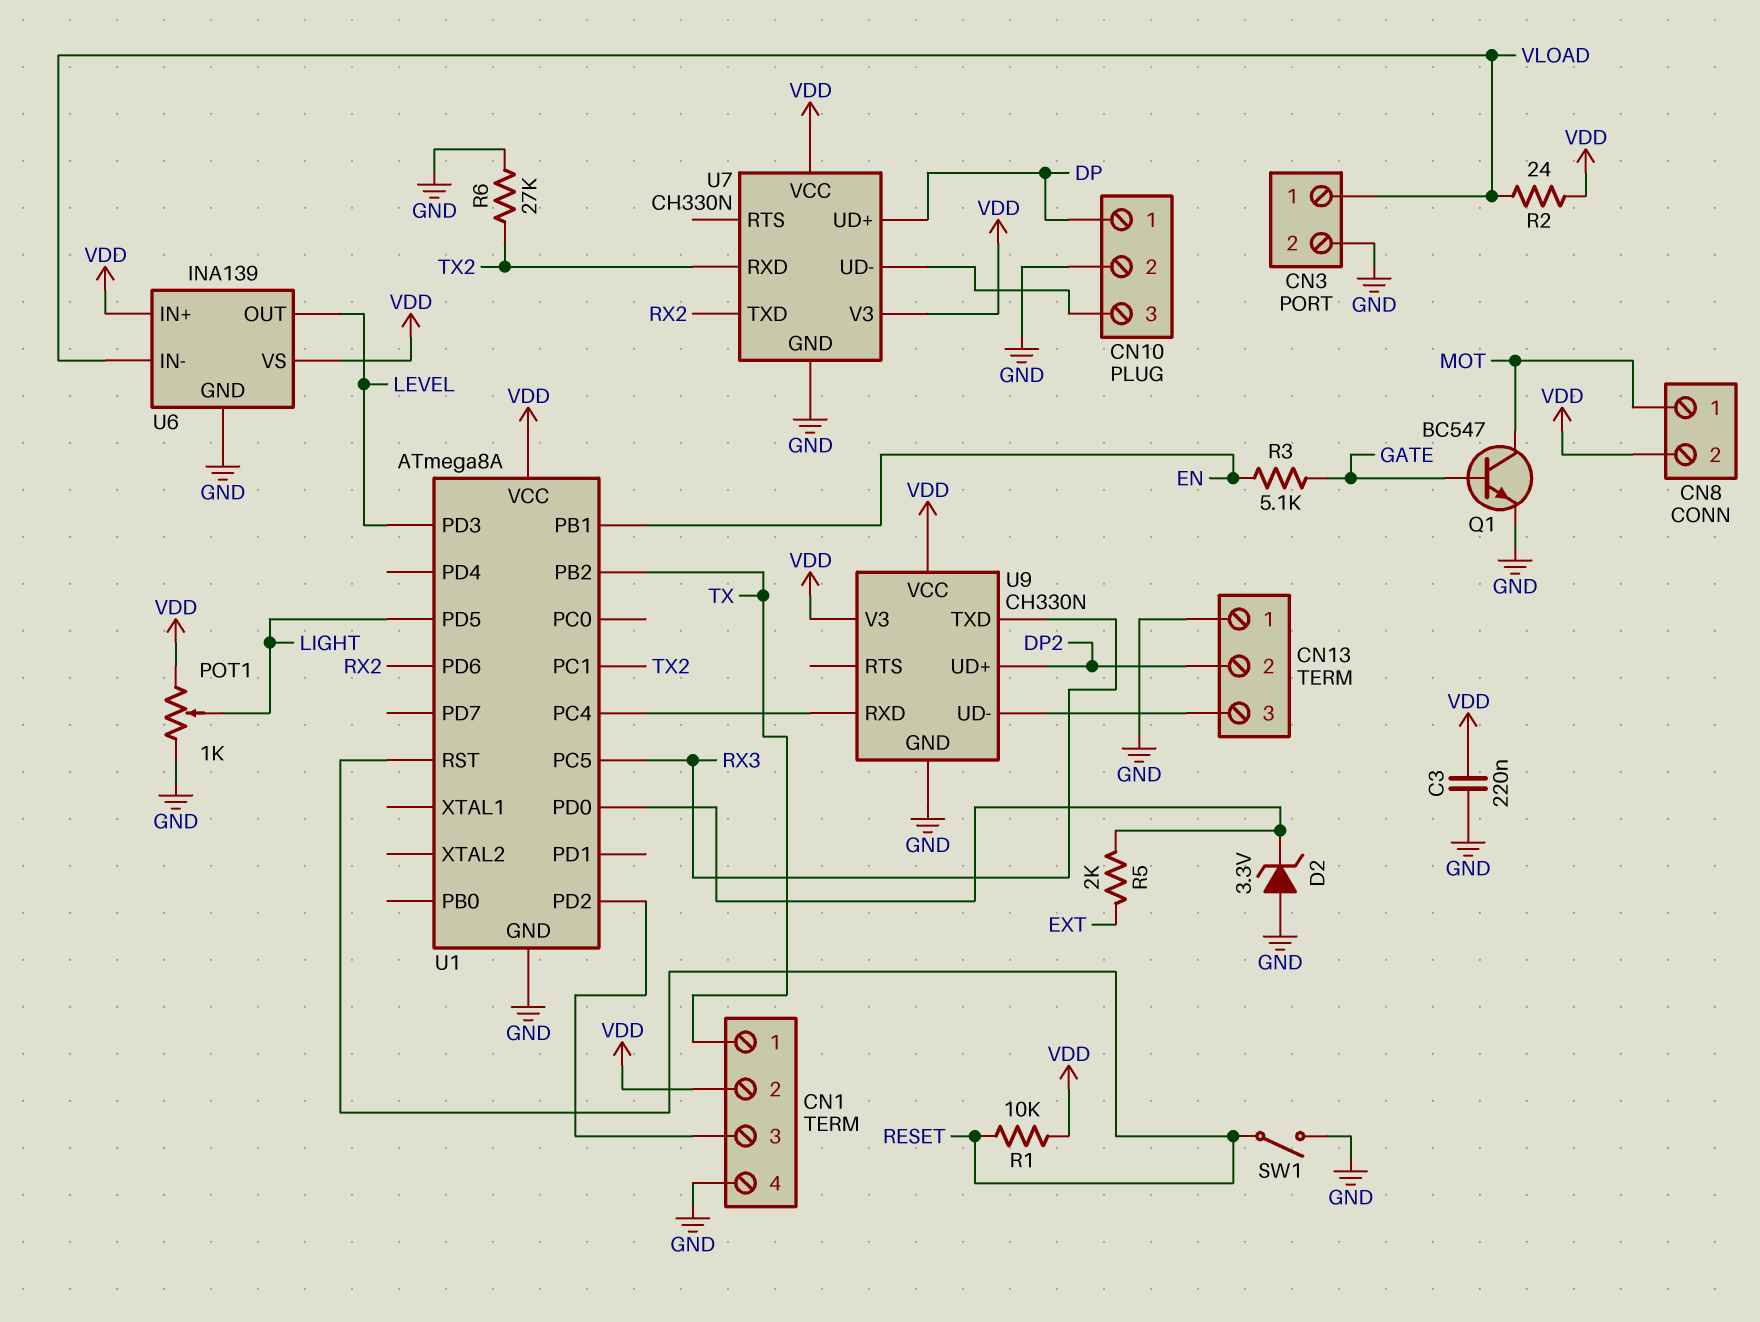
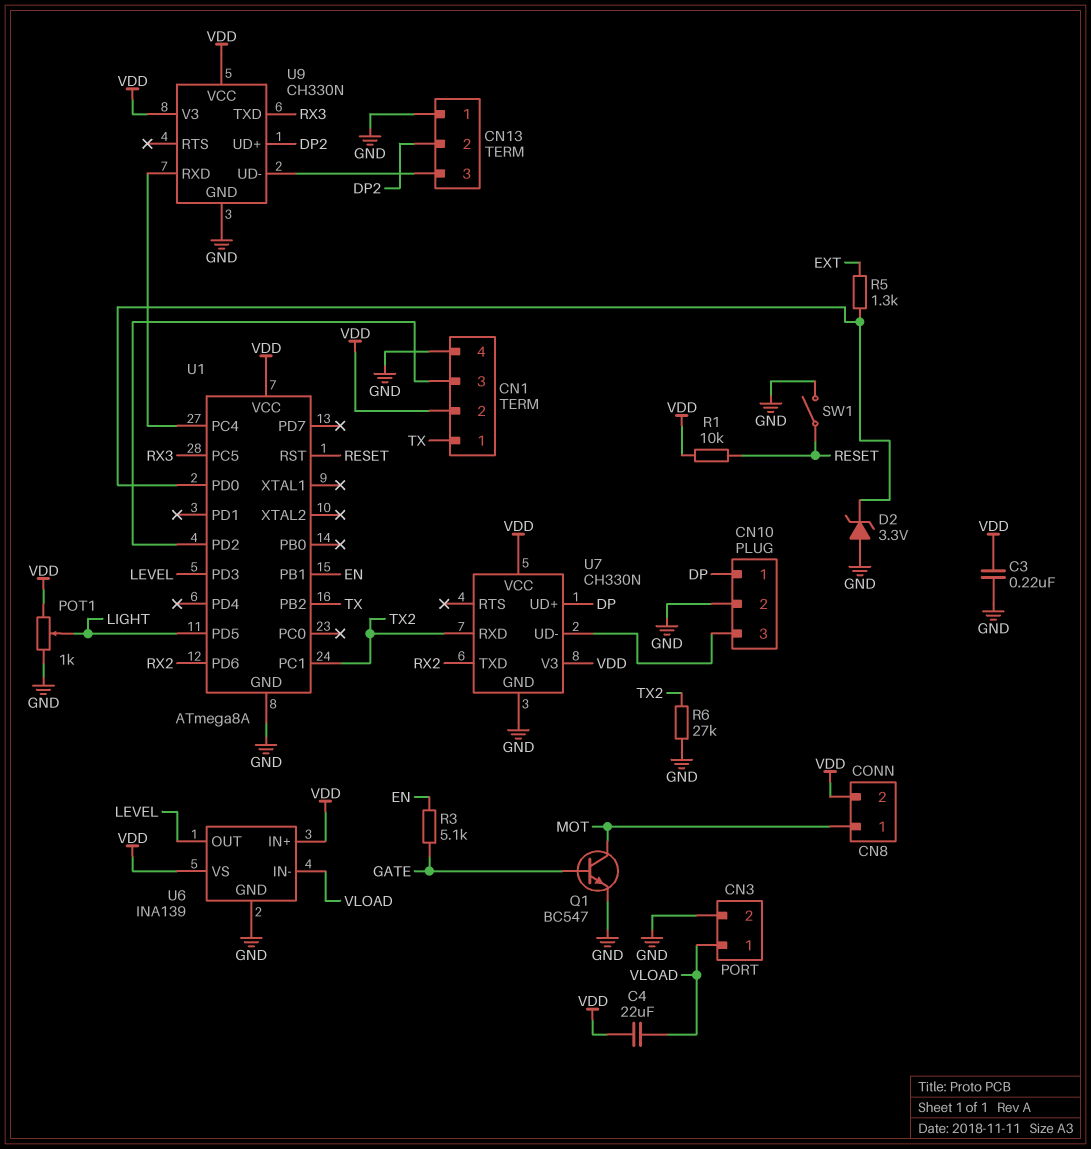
C4: none -> 22uF (VDD, VLOAD)
R2: 24 (VDD, VLOAD) -> none
R5: 2k (EXT, U1/PD0) -> 1.3k (EXT, U1/PD0)

